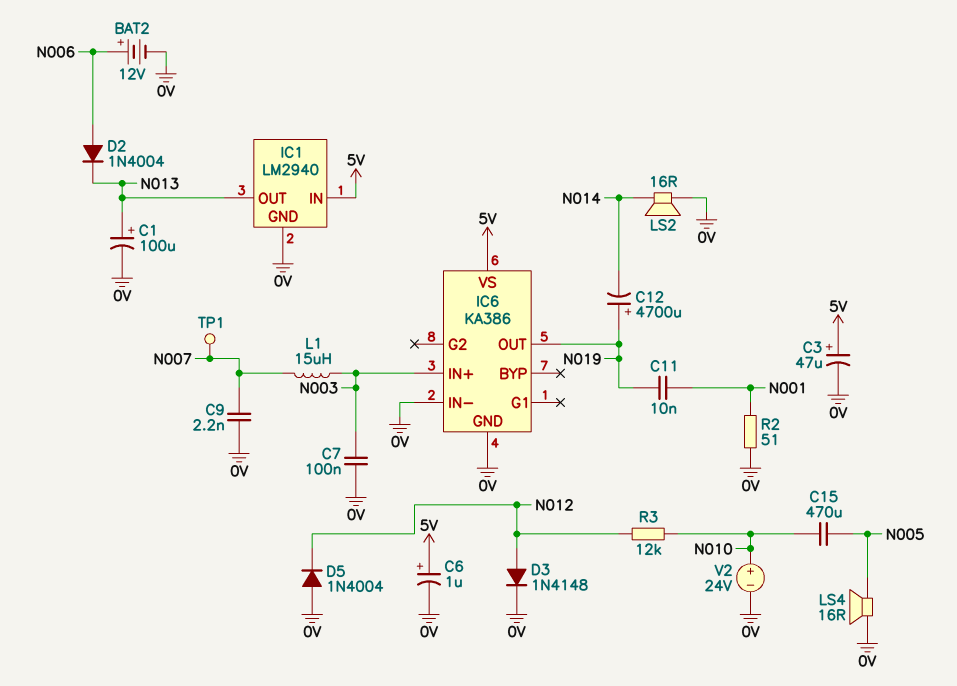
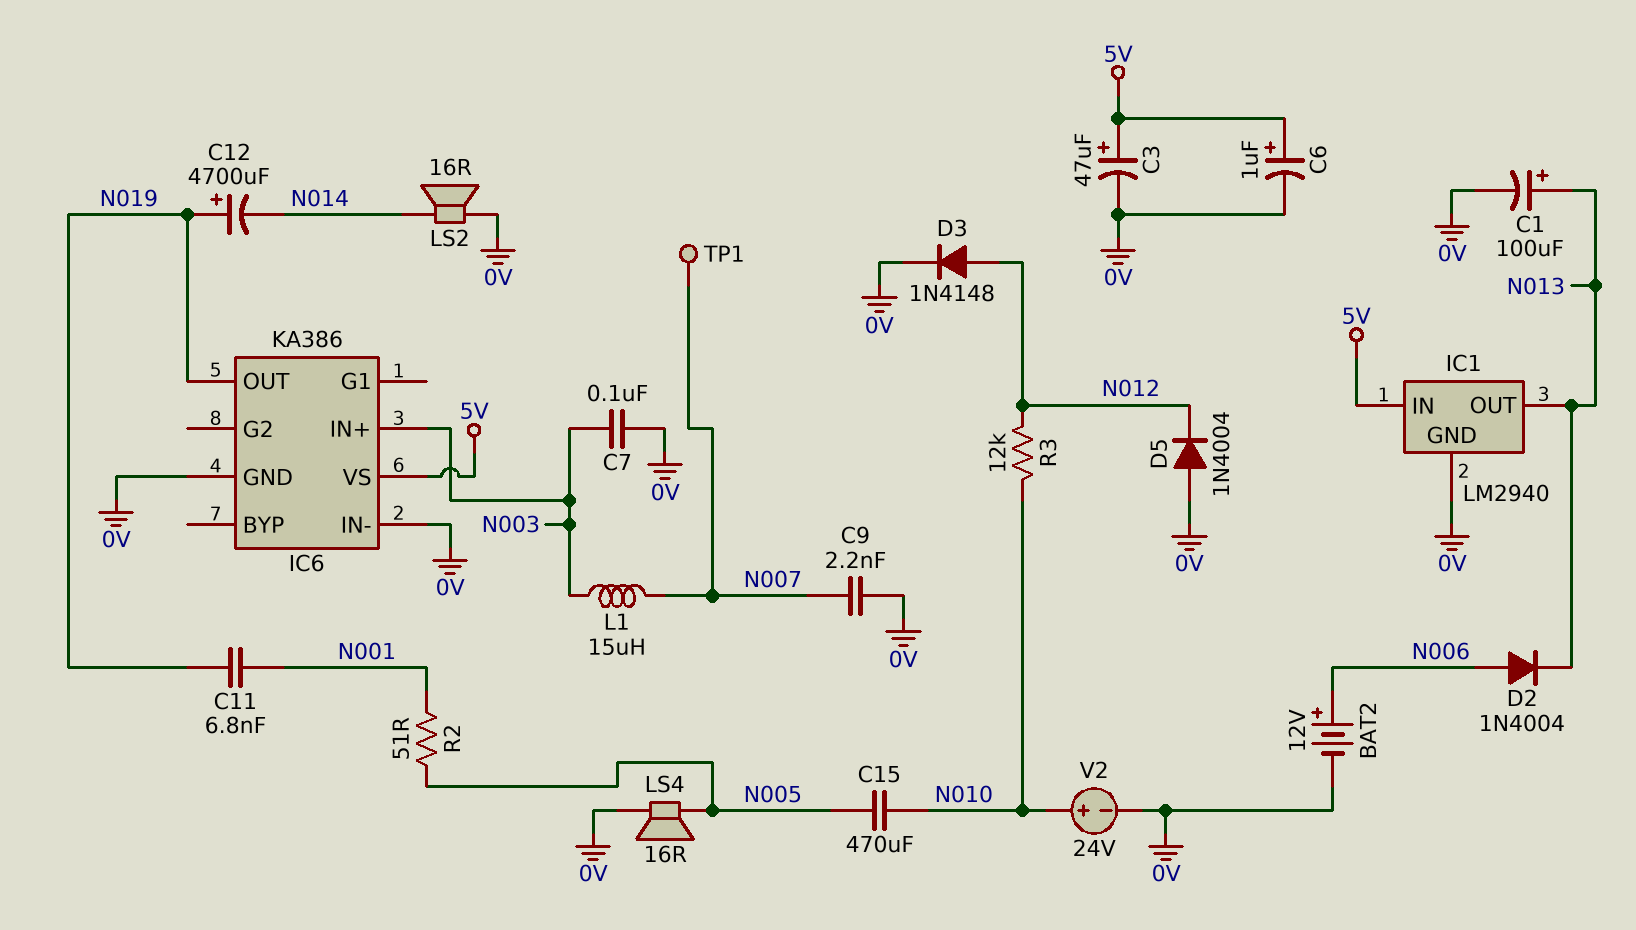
C11: 10nF (N001, N019) -> 6.8nF (N001, N019)
R2: 51 (0V, N001) -> 51 (N001, N005)

